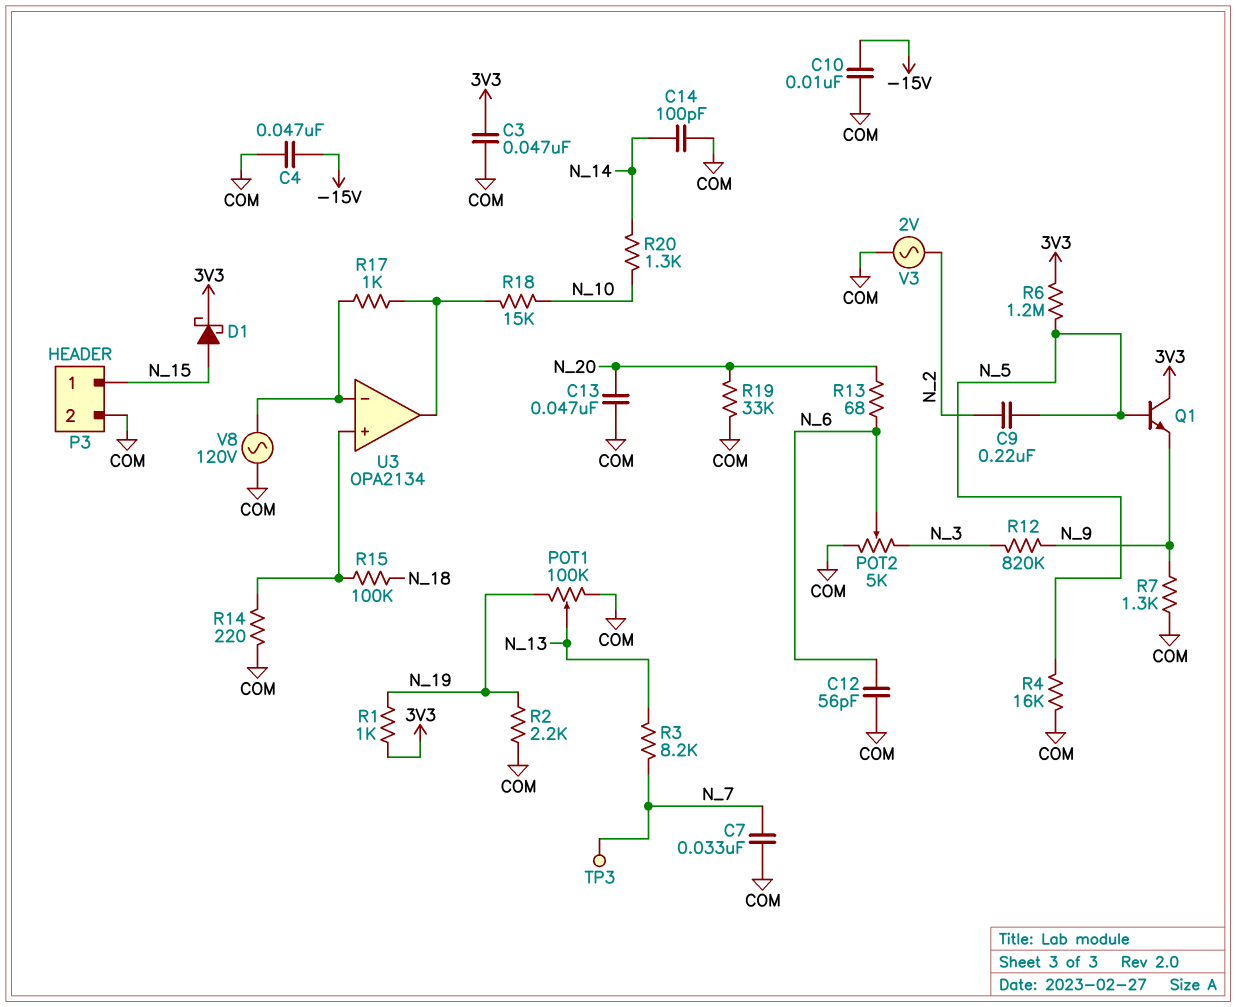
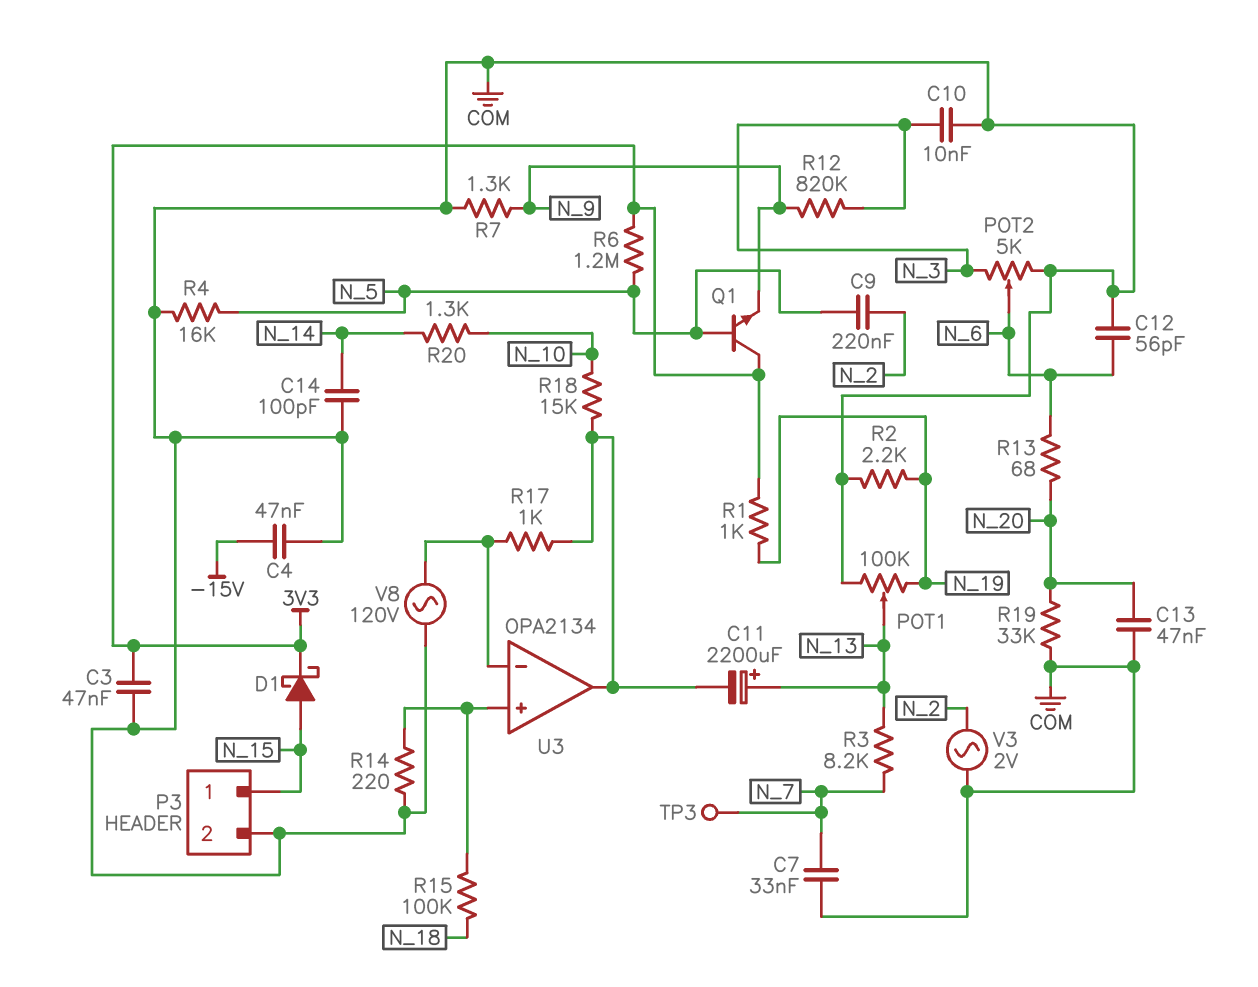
C10: 10nF (-15V, COM) -> 10nF (COM, N_3)
C11: none -> 2200uF (plus N_13, minus U3/out)

